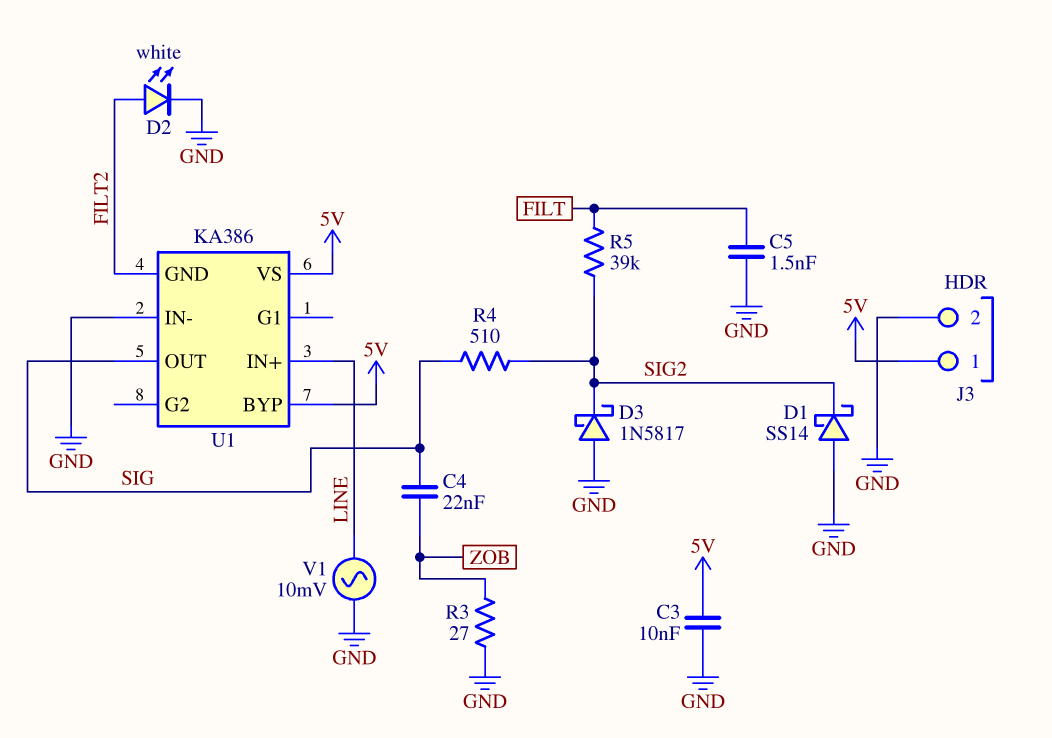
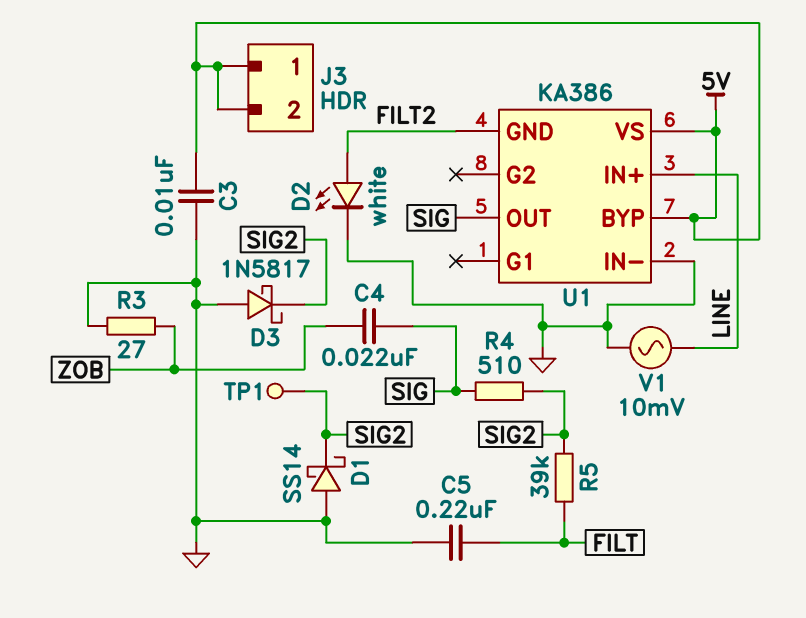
C5: 1.5nF (FILT, GND) -> 220nF (FILT, GND)
J3 pin 2: GND -> 5V
TP1: none -> test point (SIG2)

